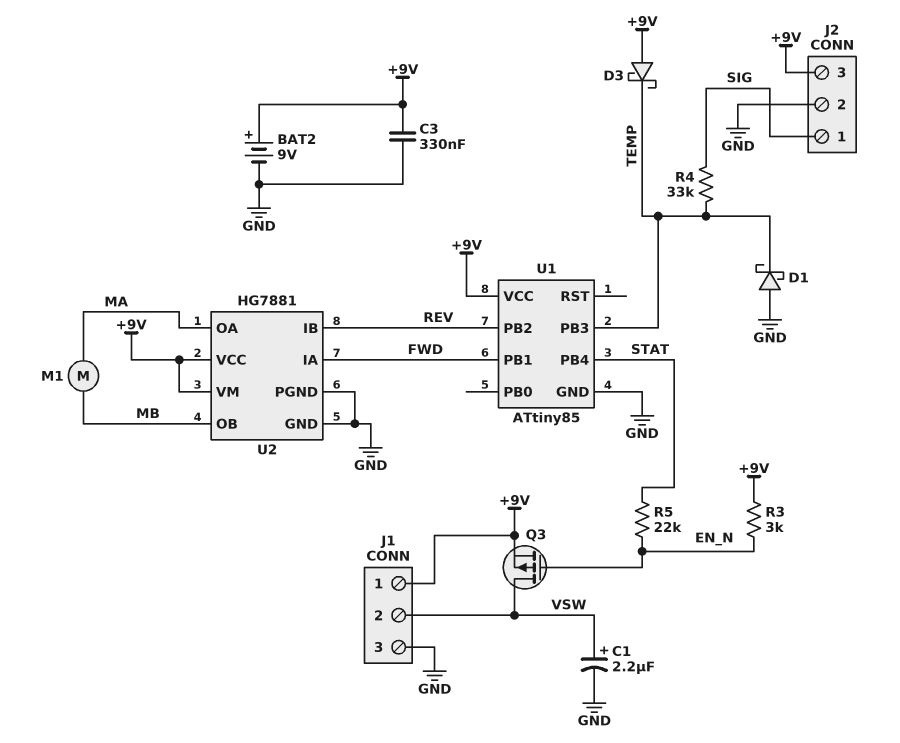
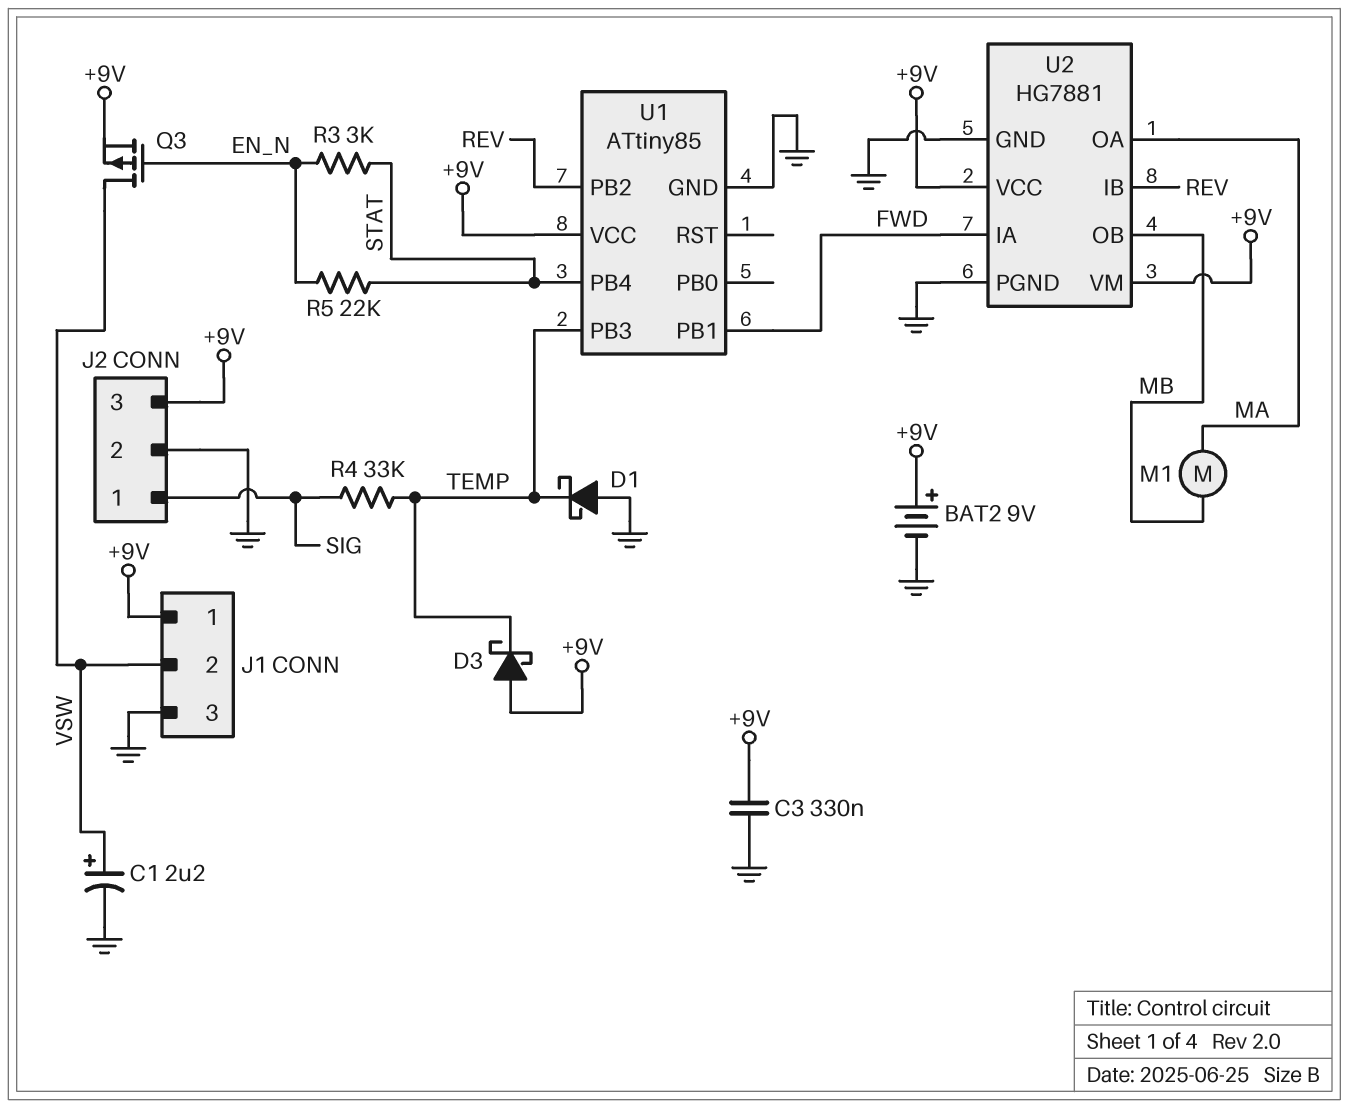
R3: 3k (+9V, EN_N) -> 3k (EN_N, STAT)

